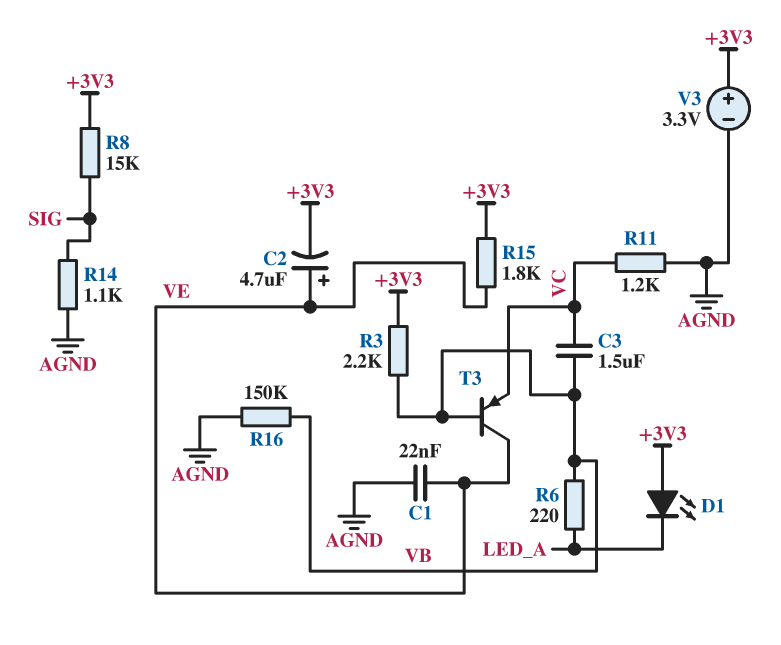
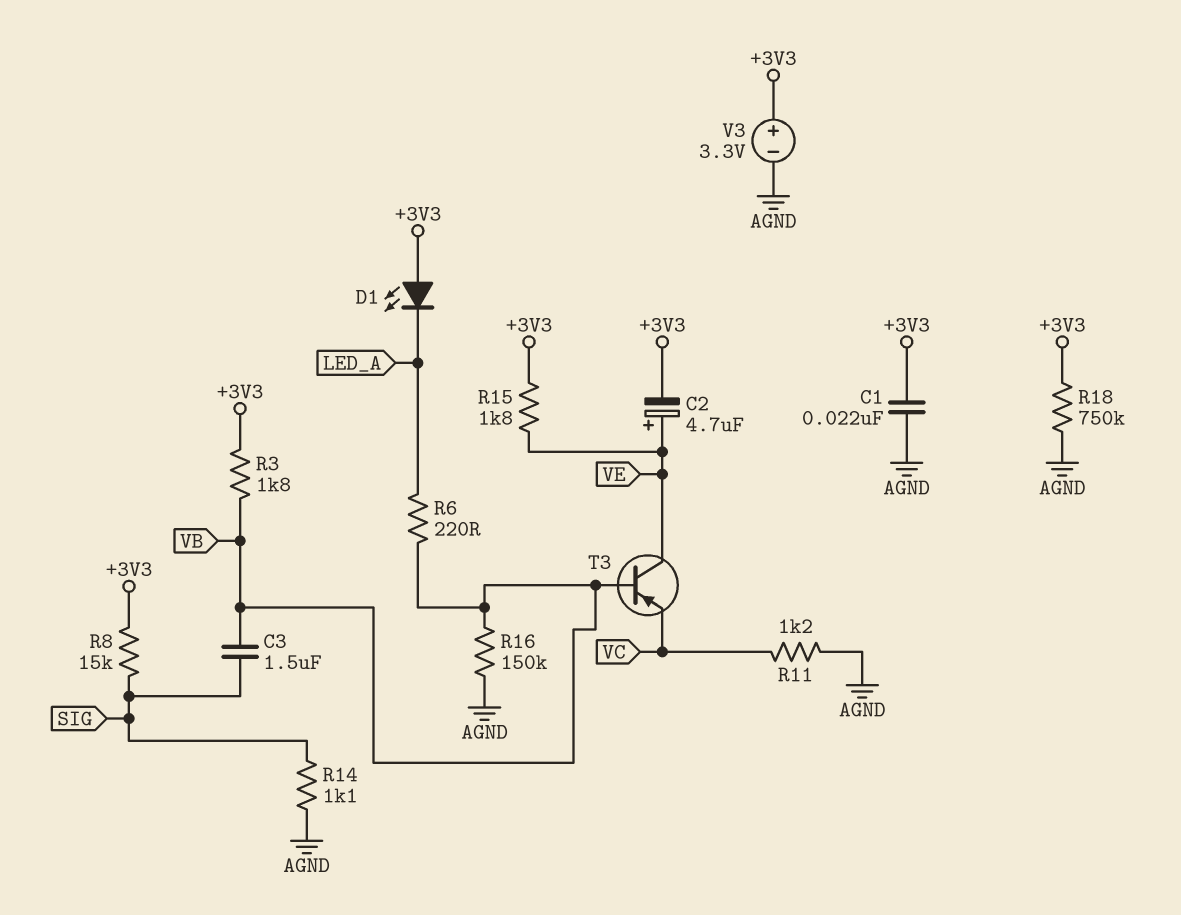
C1: 22nF (AGND, VE) -> 22nF (+3V3, AGND)
C3: 1.5uF (VB, VC) -> 1.5uF (SIG, VB)
R3: 2.2k (+3V3, VB) -> 1.8k (+3V3, VB)
R18: none -> 750k (+3V3, AGND)

